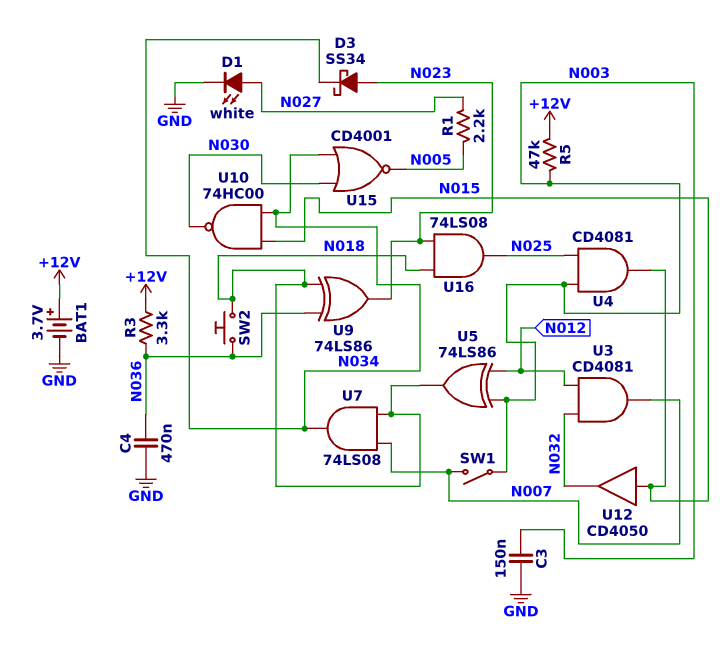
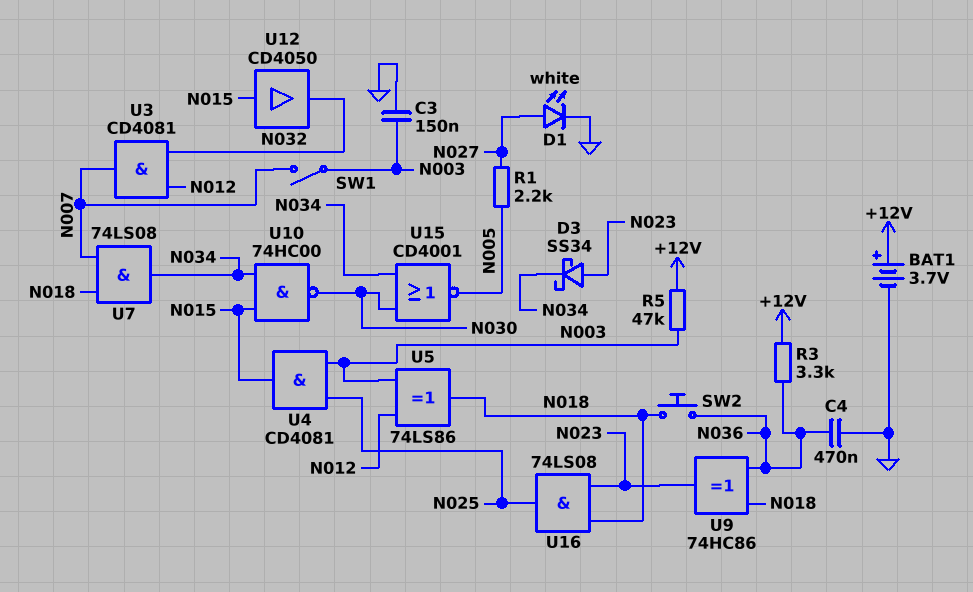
U9: XOR 74LS86 (in N018, in N036, out N023) -> XOR 74HC86 (in N018, in N036, out N023)

